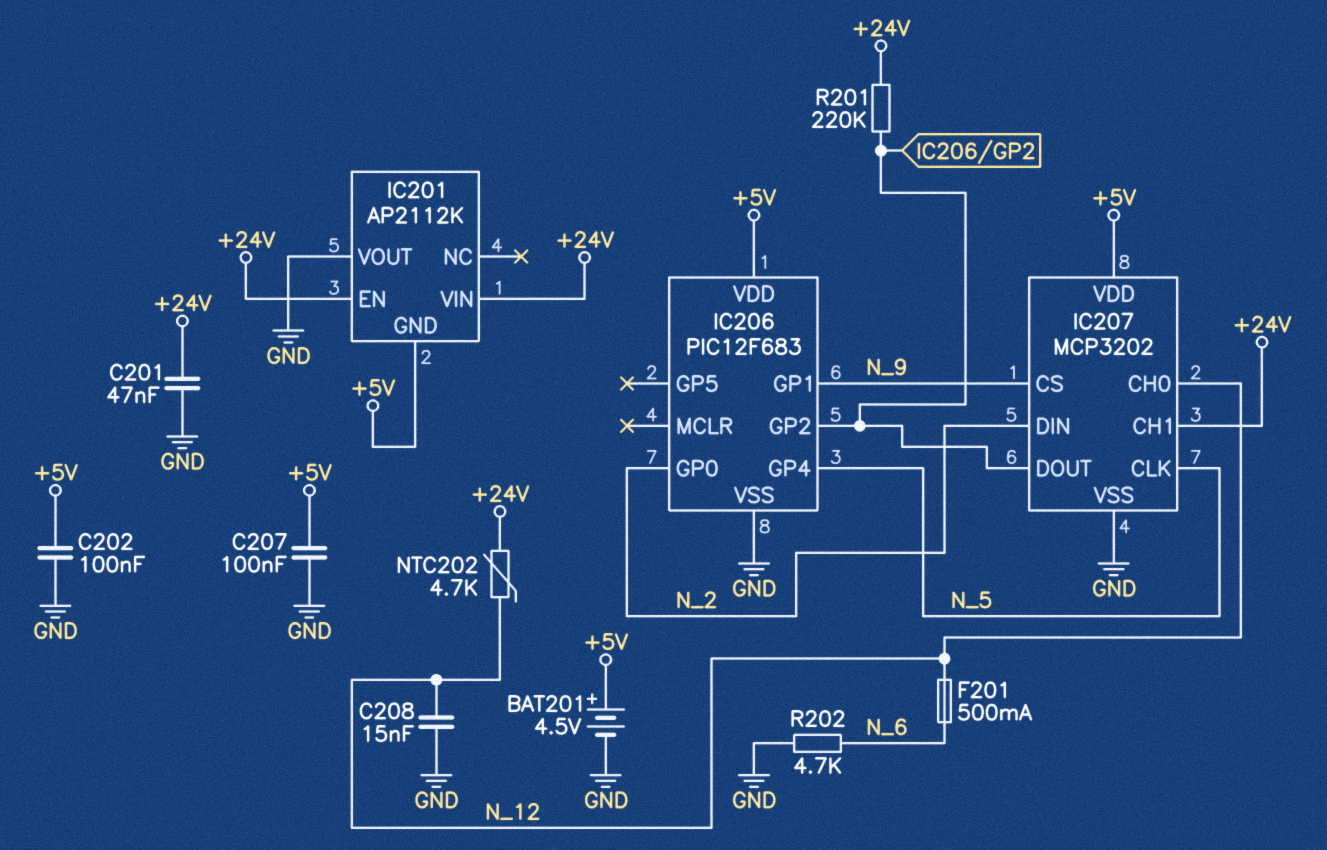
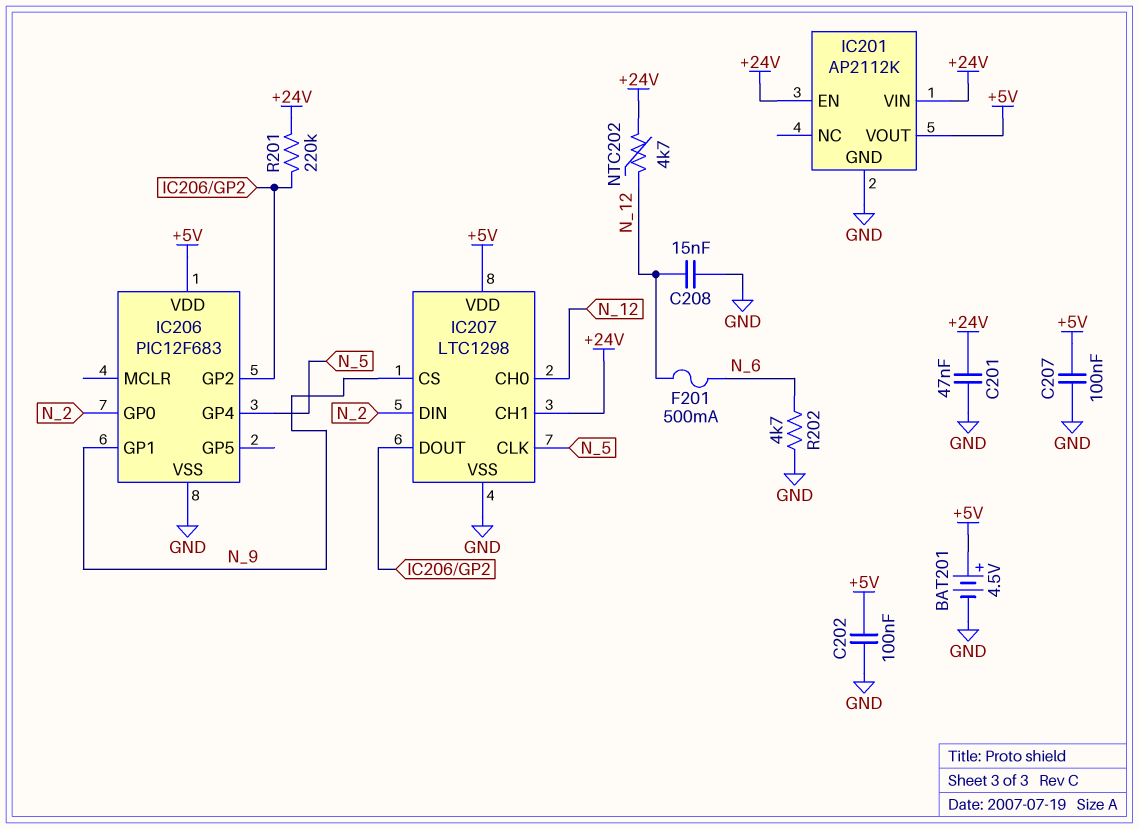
IC201 pin GND: +5V -> GND
IC201 pin VOUT: GND -> +5V
IC207: MCP3202 -> LTC1298

